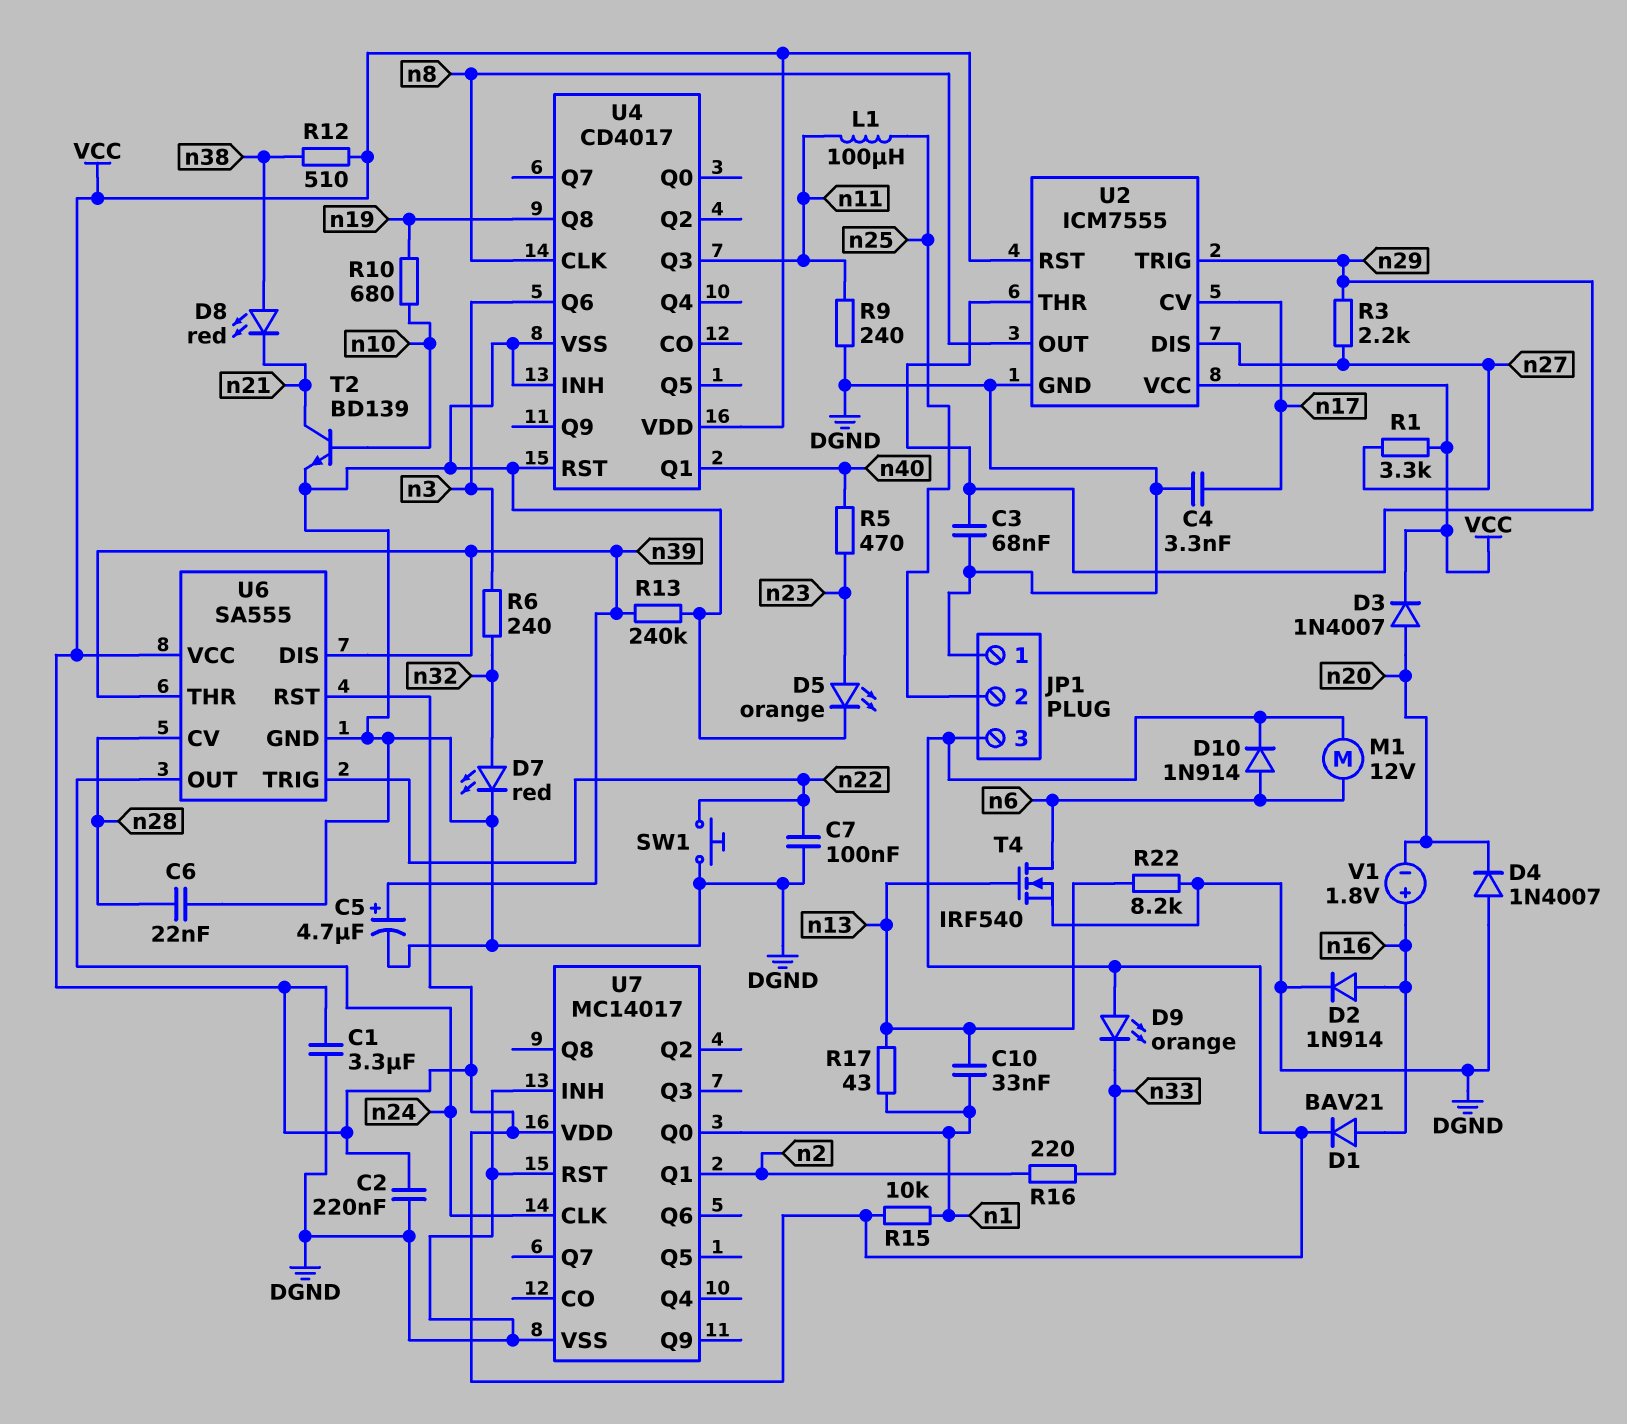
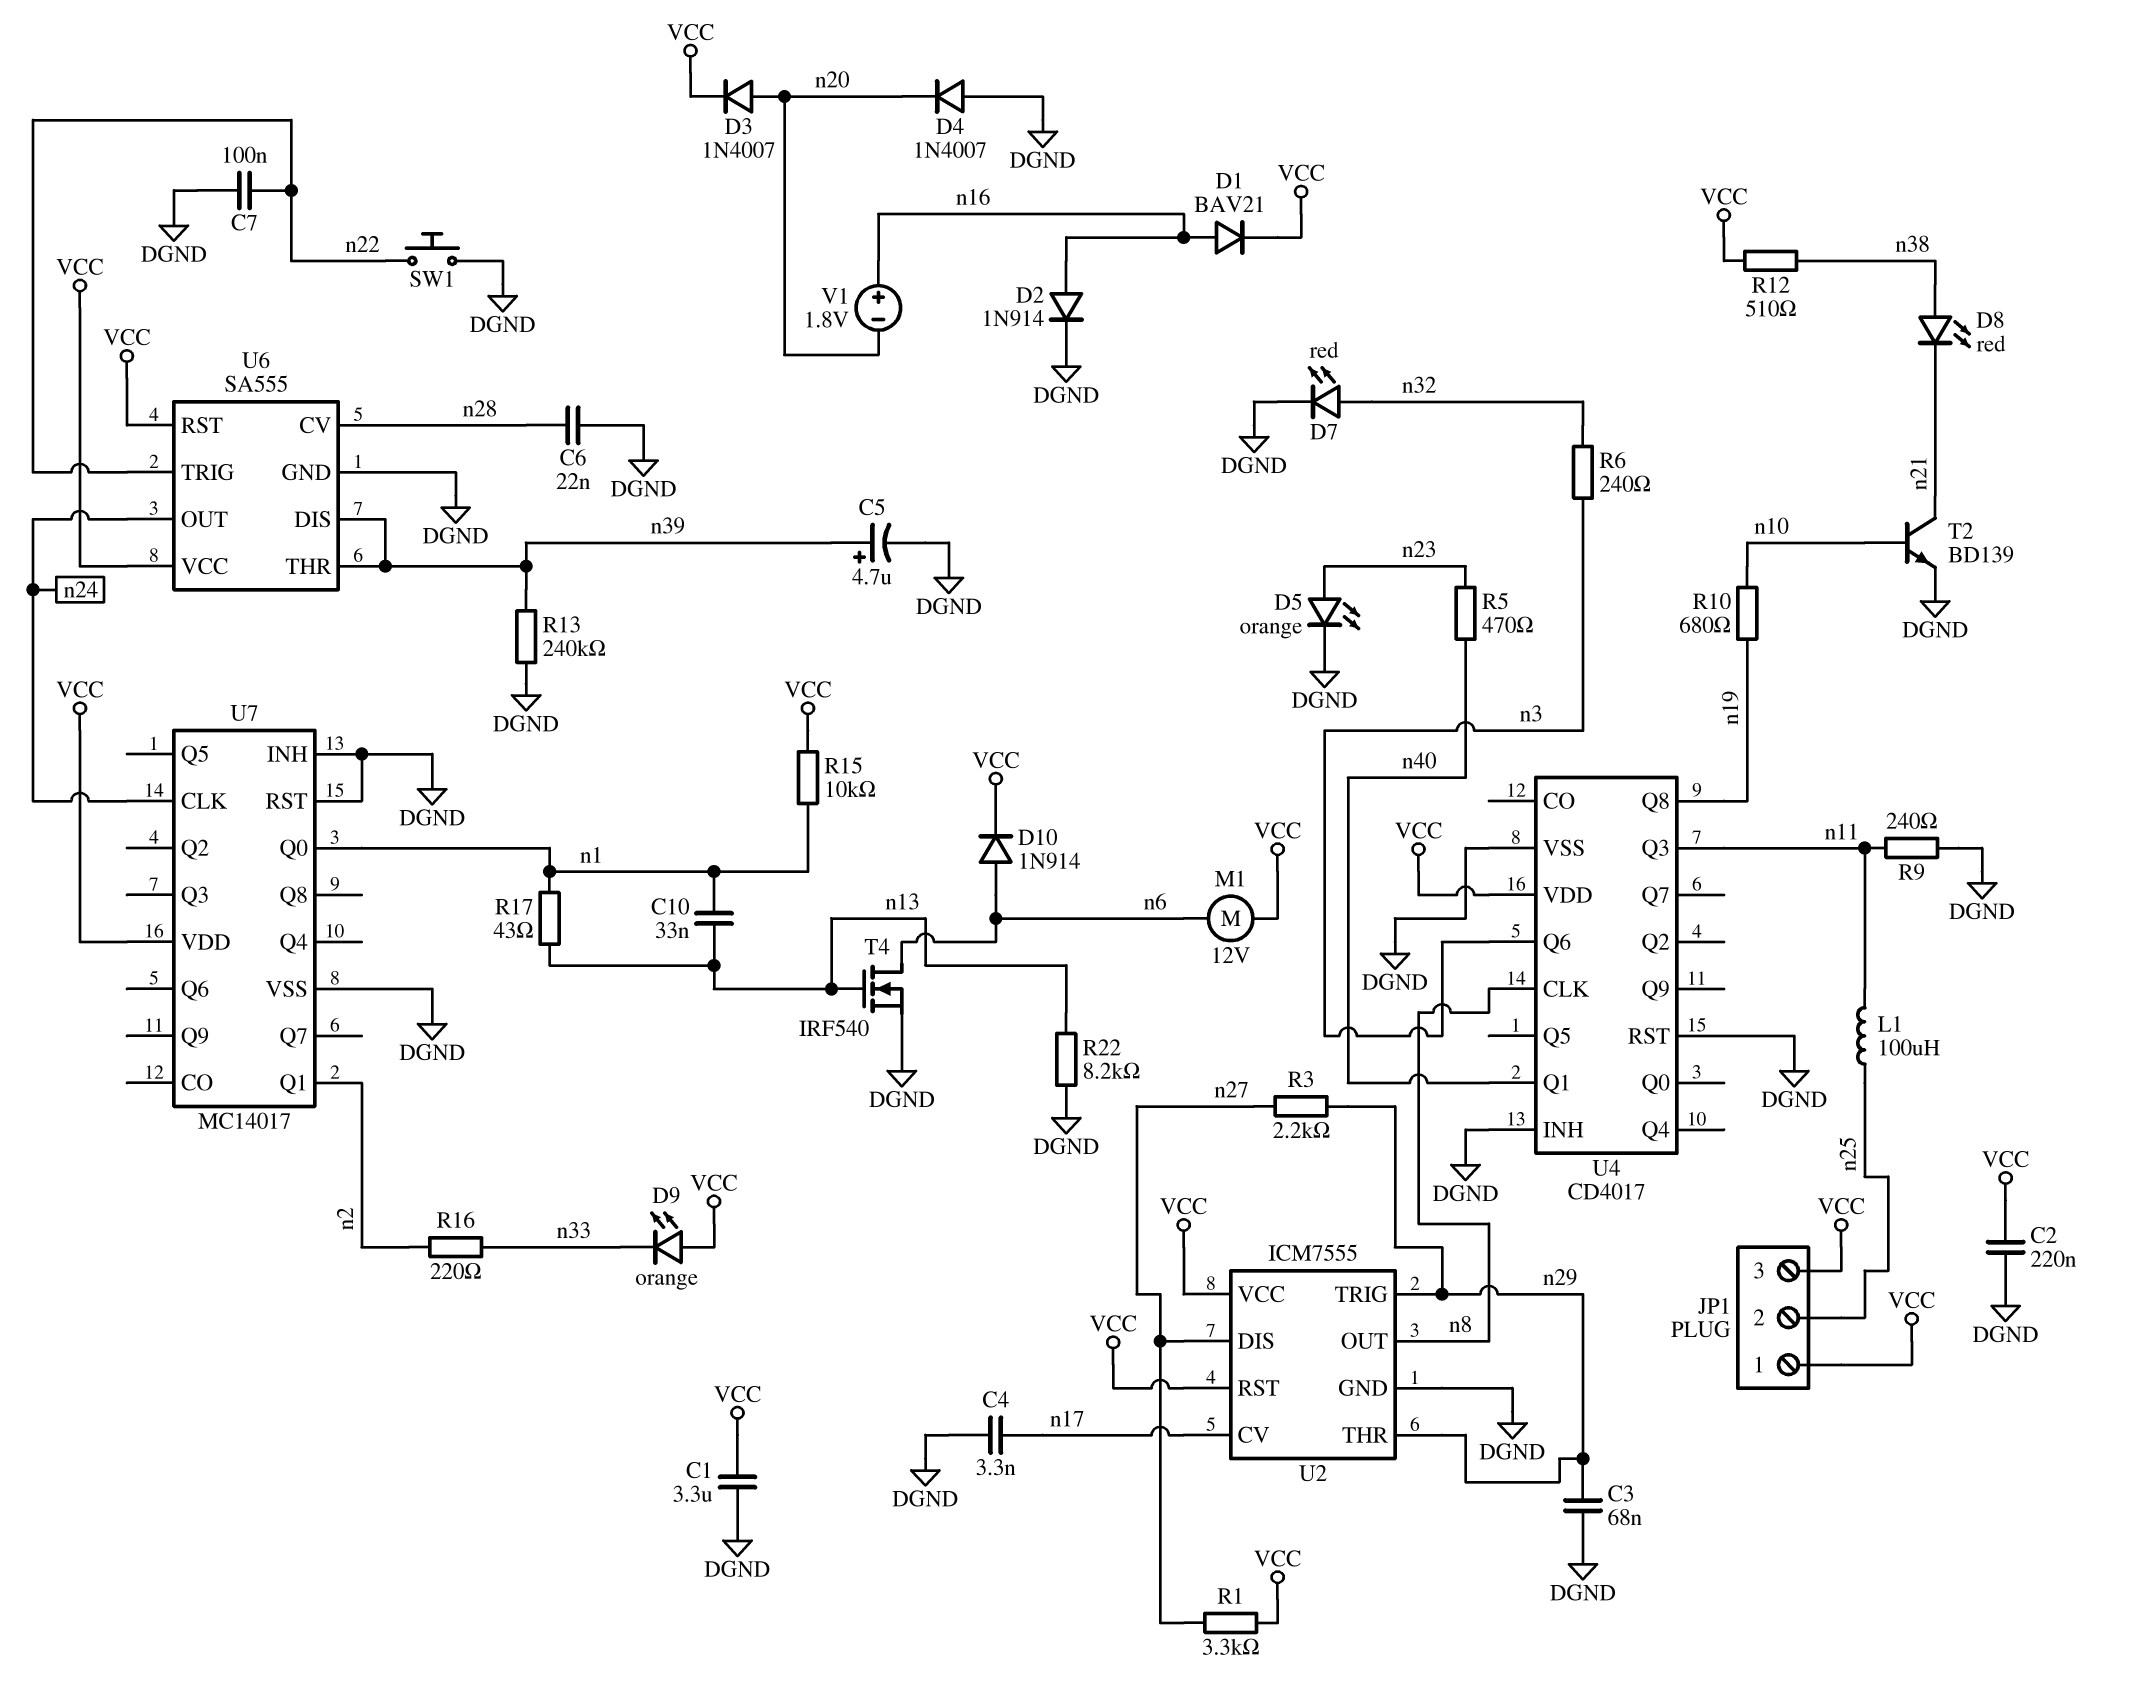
JP1 pin 1: DGND -> VCC

